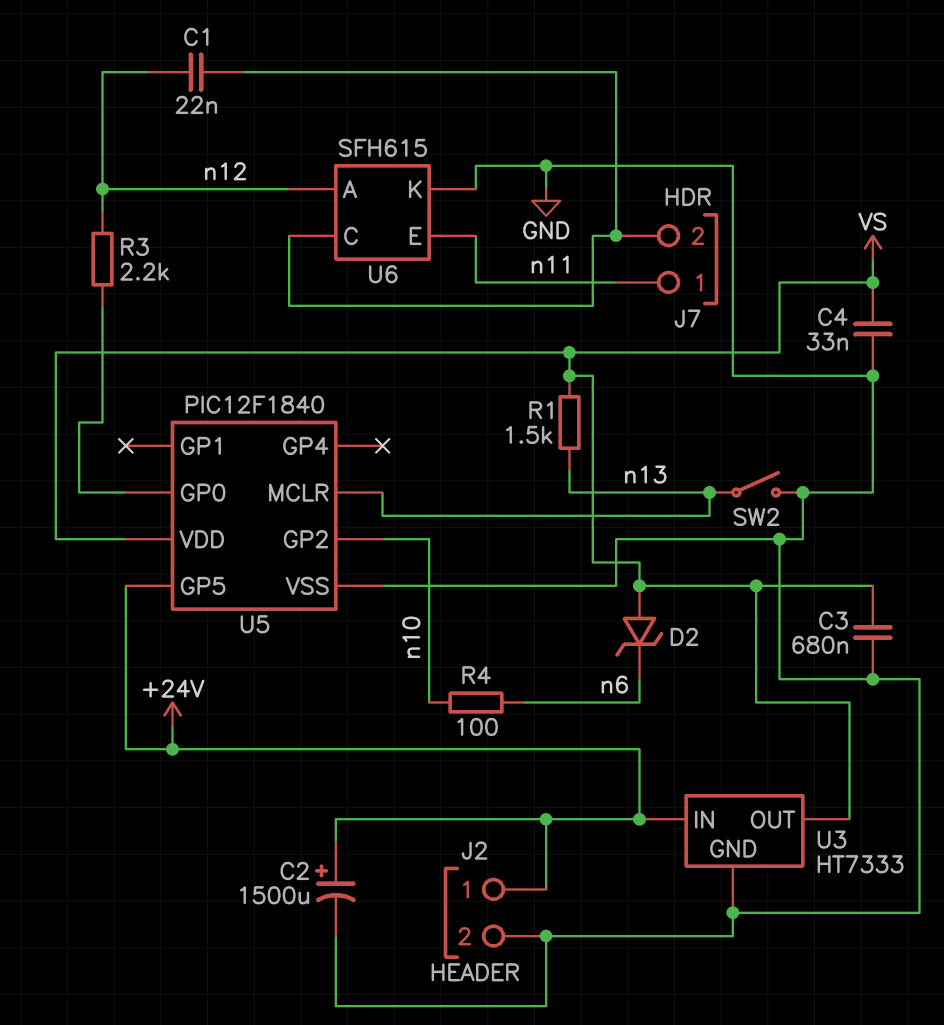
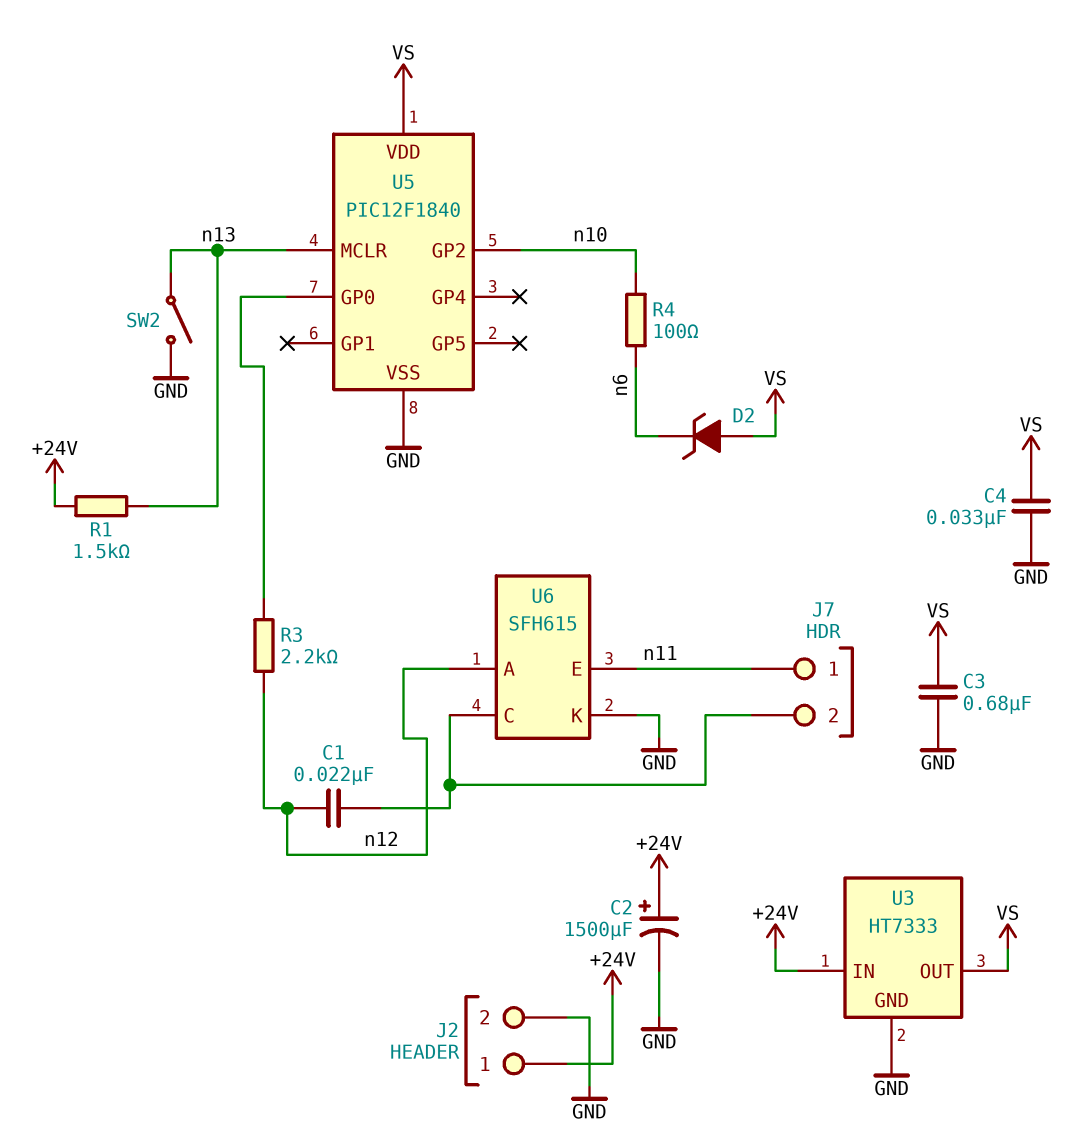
R1: 1.5k (VS, n13) -> 1.5k (+24V, n13)
U5 pin GP5: +24V -> none

